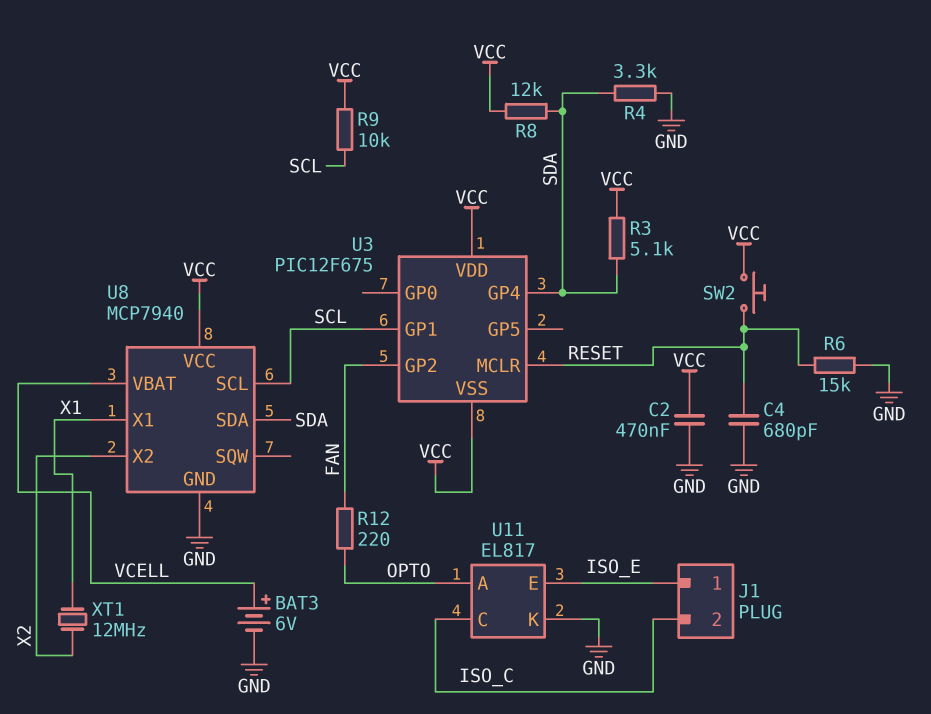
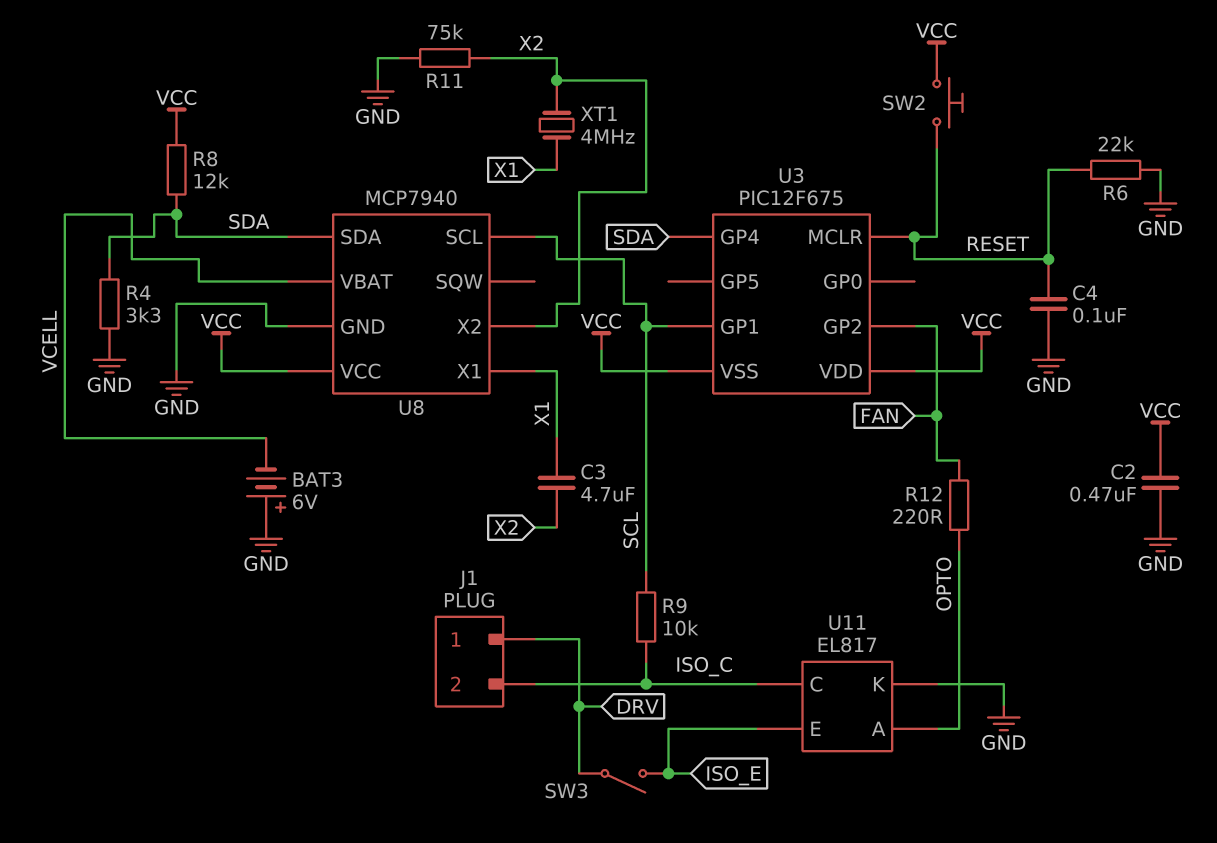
BAT3: 6V (plus VCELL, minus GND) -> 6V (plus GND, minus VCELL)
C3: none -> 4.7uF (X1, X2)
C4: 680pF (GND, RESET) -> 100nF (GND, RESET)
J1 pin 1: ISO_E -> DRV
R3: 5.1k (SDA, VCC) -> none
R6: 15k (GND, RESET) -> 22k (GND, RESET)
R9: 10k (SCL, VCC) -> 10k (ISO_C, SCL)
R11: none -> 75k (GND, X2)
SW3: none -> switch (DRV, ISO_E)
XT1: 12MHz (X1, X2) -> 4MHz (X1, X2)

